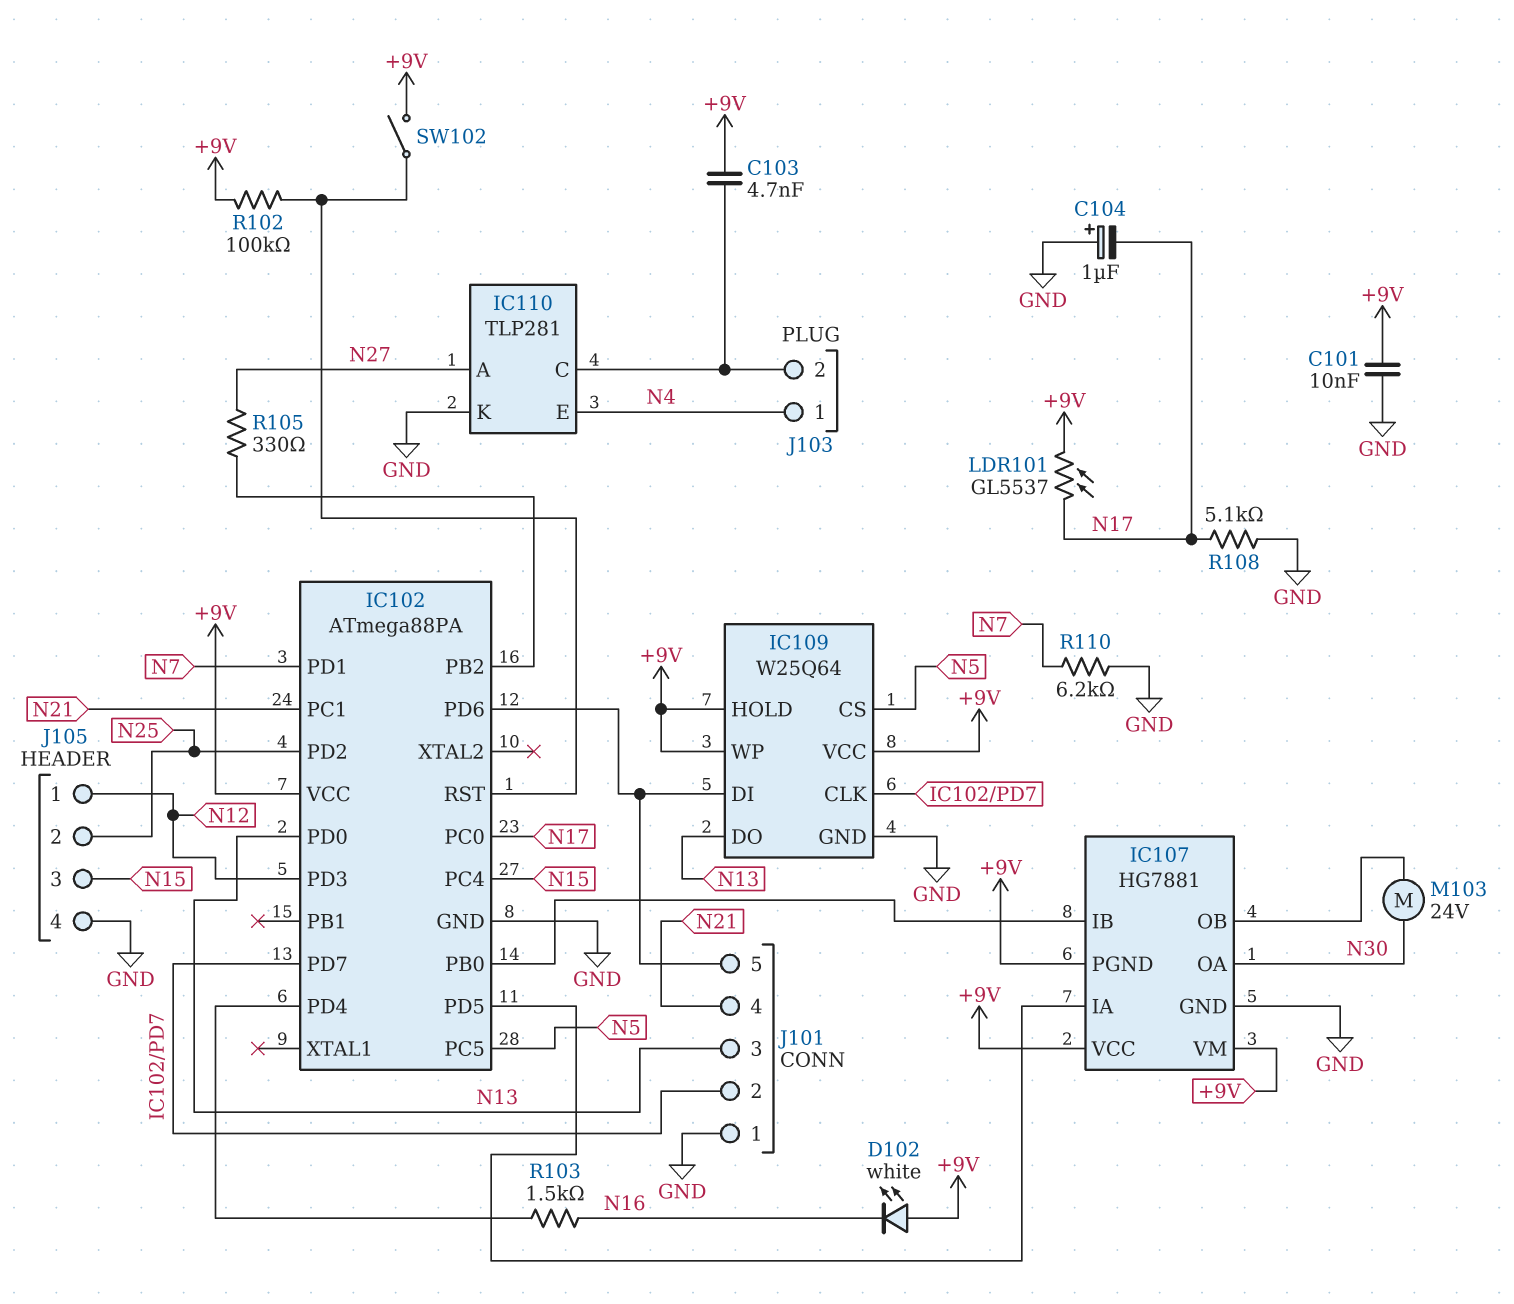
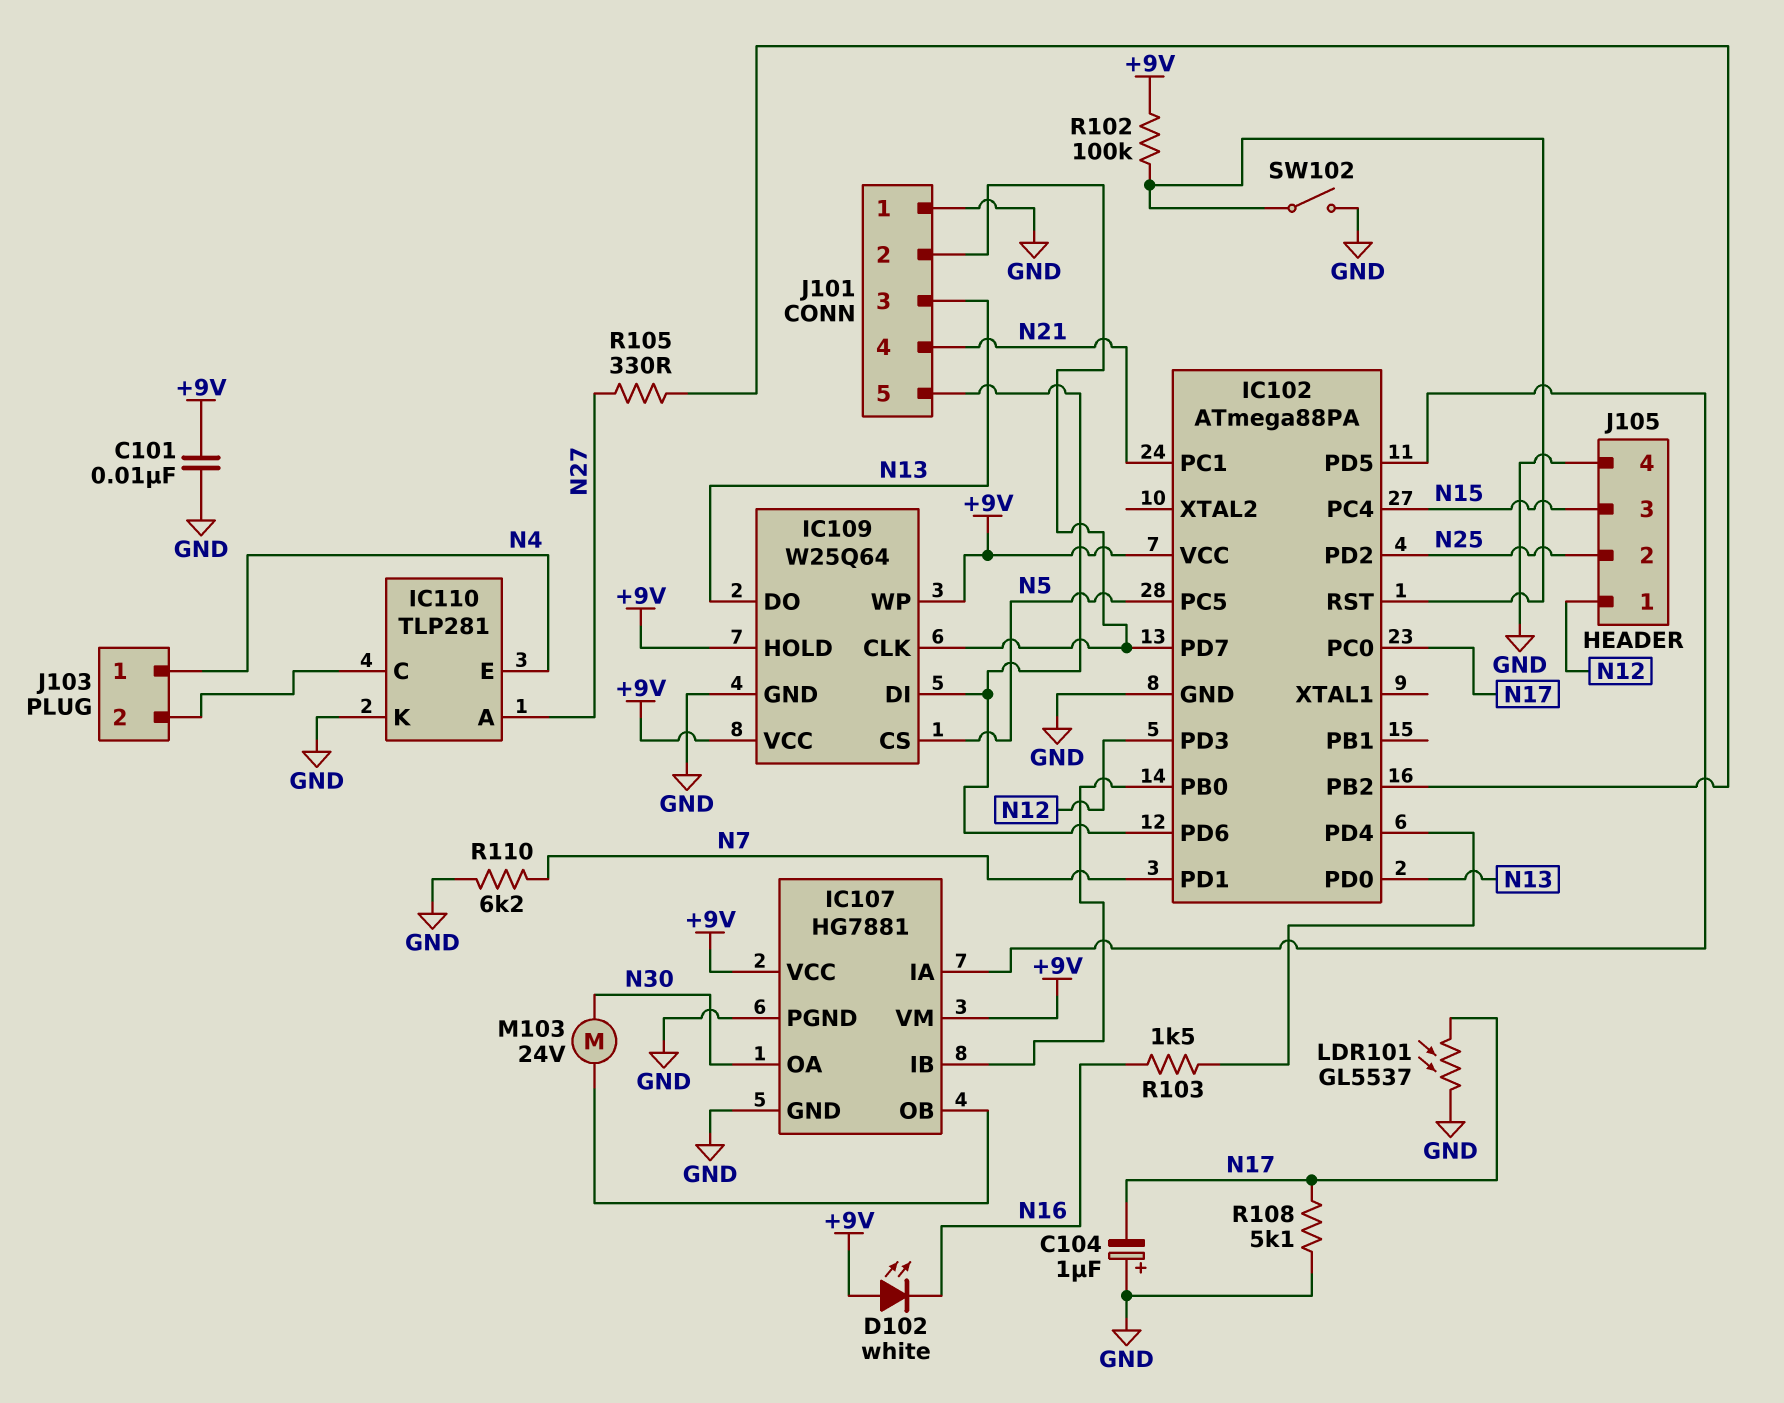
C103: 4.7nF (+9V, IC110/C) -> none
IC107 pin PGND: +9V -> GND
LDR101: GL5537 (+9V, N17) -> GL5537 (GND, N17)
SW102: switch (+9V, IC102/RST) -> switch (GND, IC102/RST)

